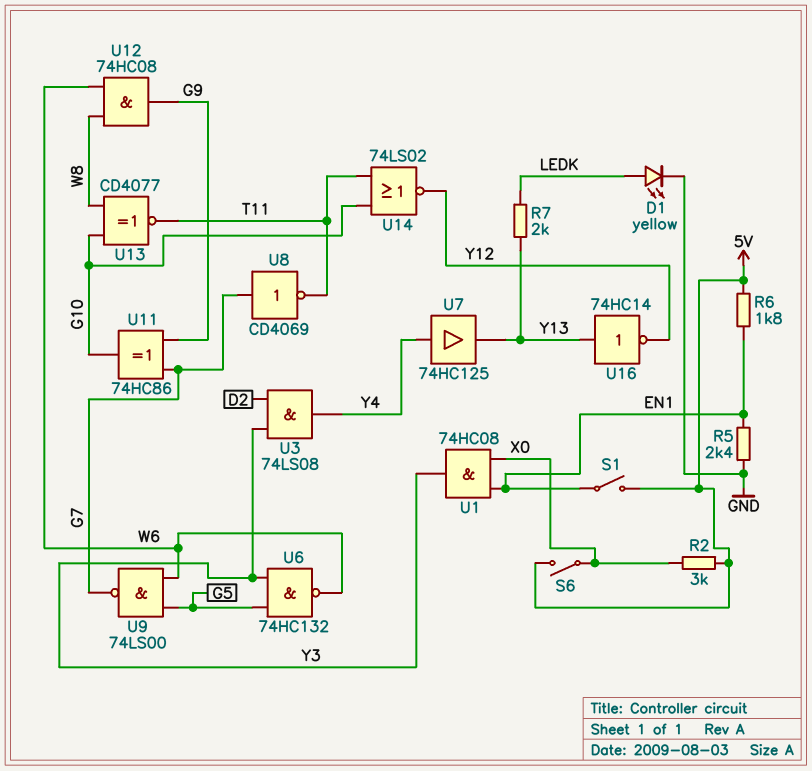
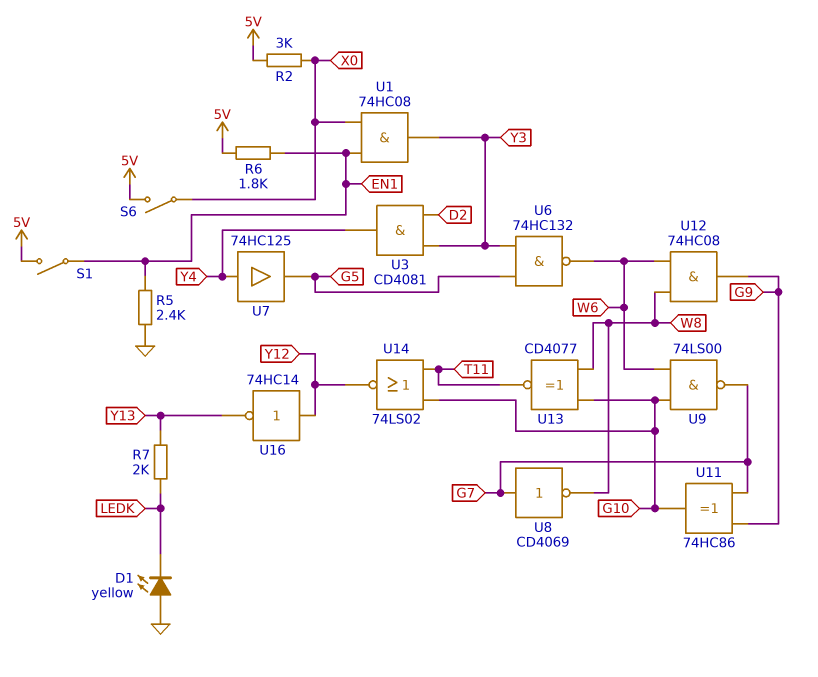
D1: LED yellow (A LEDK, K GND) -> LED yellow (A GND, K LEDK)
U3: AND 74LS08 (in D2, in Y3, out Y4) -> AND CD4081 (in D2, in Y3, out Y4)
U7: buffer 74HC125 (in Y4, out Y13) -> buffer 74HC125 (in Y4, out G5)
U8: NOT CD4069 (in G7, out T11) -> NOT CD4069 (in G7, out W8)
U9: NAND 74LS00 (in G5, in W6, out G7) -> NAND 74LS00 (in G10, in W6, out G7)
U16: NOT 74HC14 (in Y13, out Y12) -> NOT 74HC14 (in Y12, out Y13)

